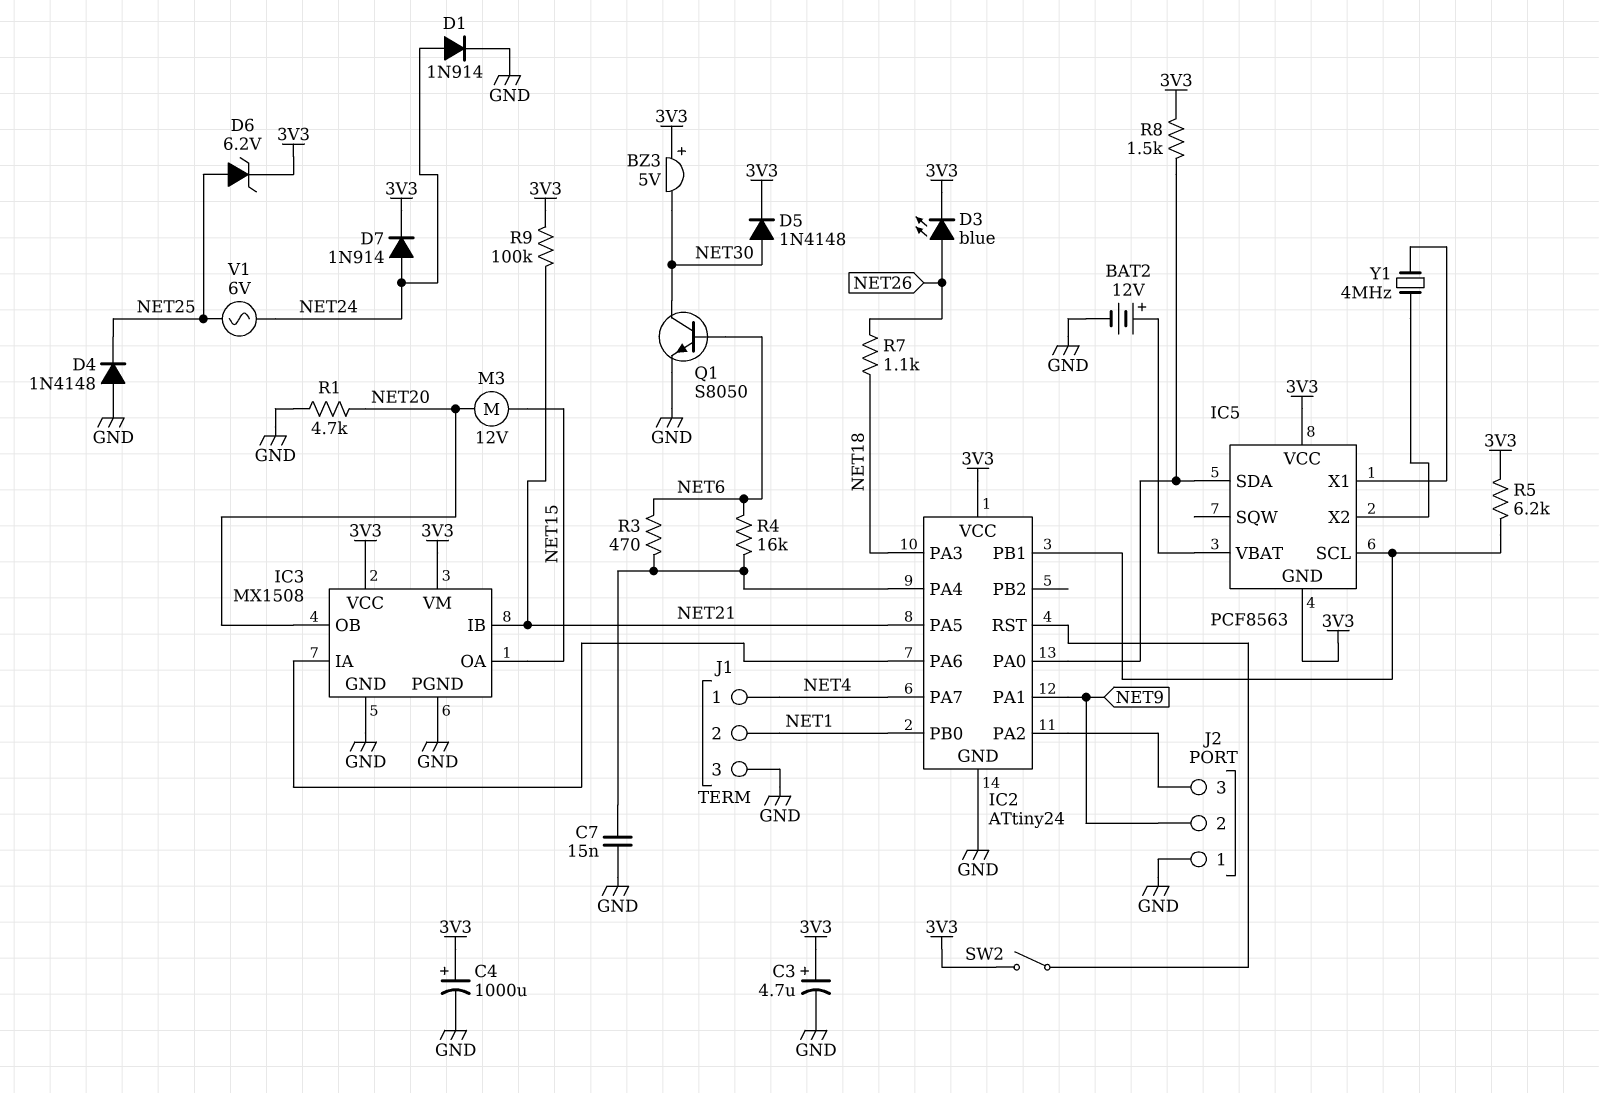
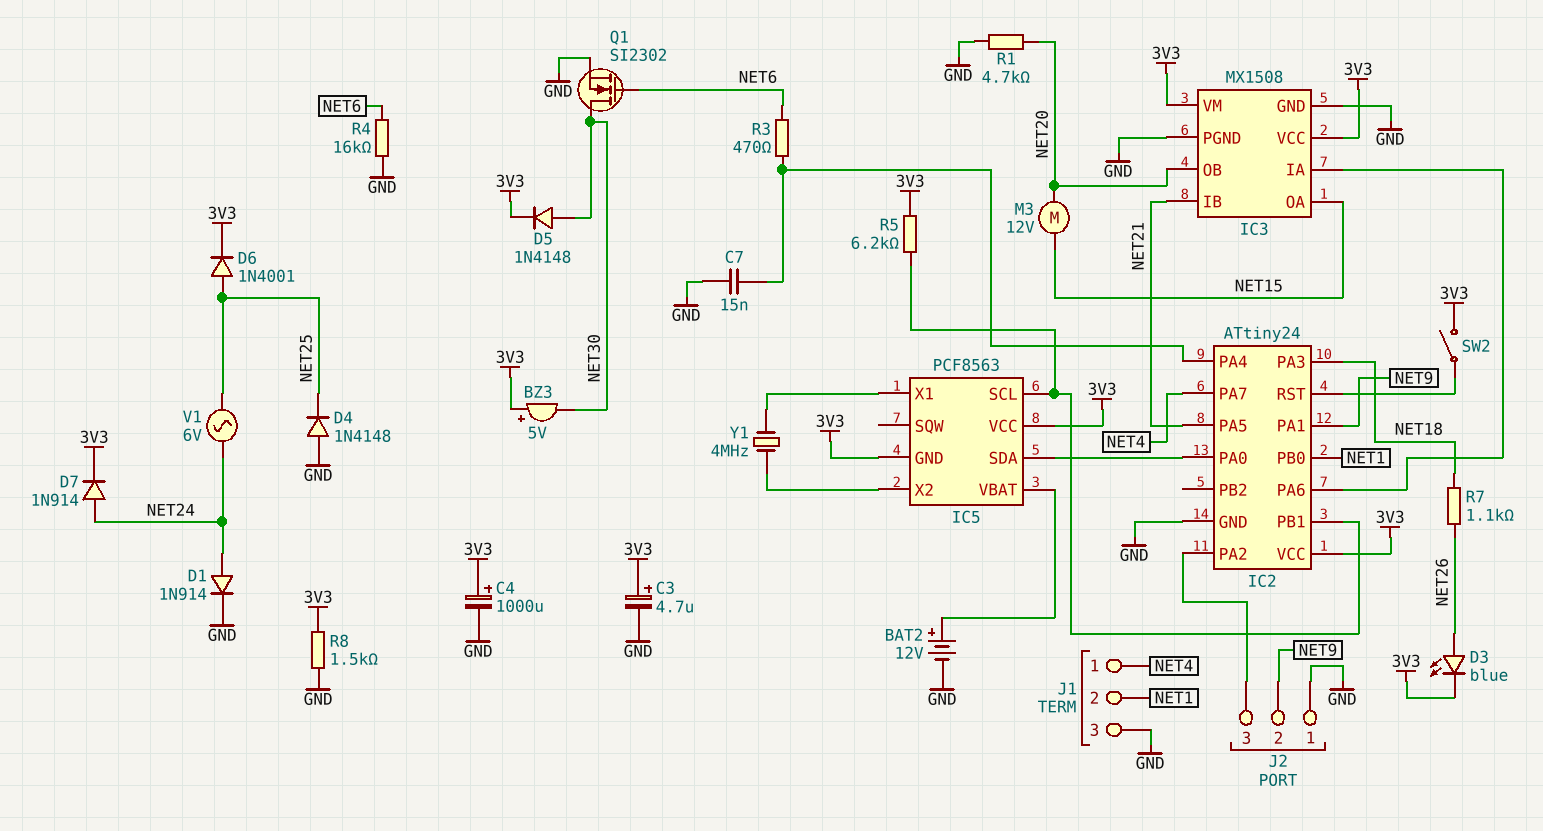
D6: zener 6.2V (A NET25, K 3V3) -> diode 1N4001 (A NET25, K 3V3)
Q1: NPN S8050 (B NET6, C NET30, E GND) -> NMOS SI2302 (G NET6, D NET30, S GND)
R4: 16k (IC2/PA4, NET6) -> 16k (GND, NET6)
R8: 1.5k (3V3, IC2/PA0) -> 1.5k (3V3, GND)
R9: 100k (3V3, NET21) -> none

